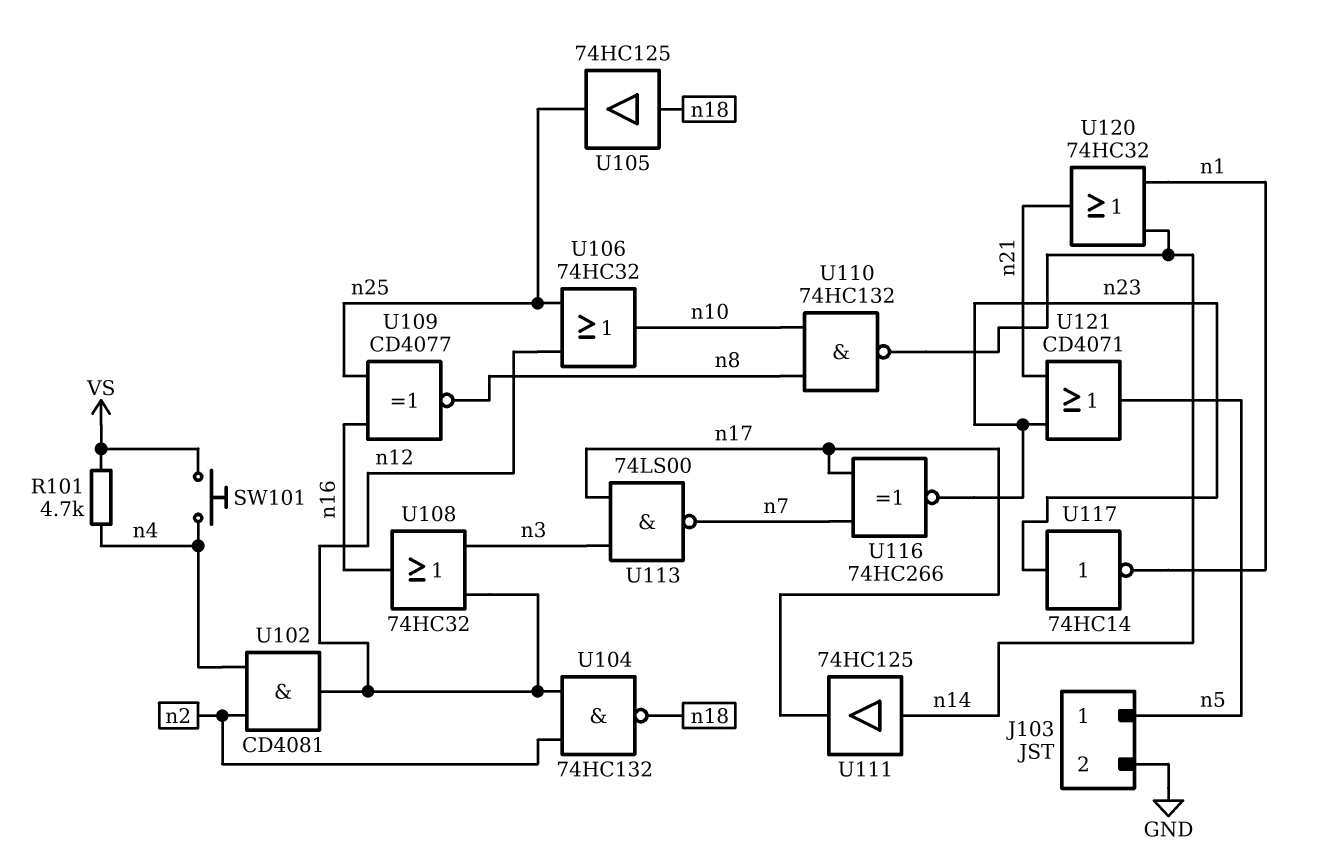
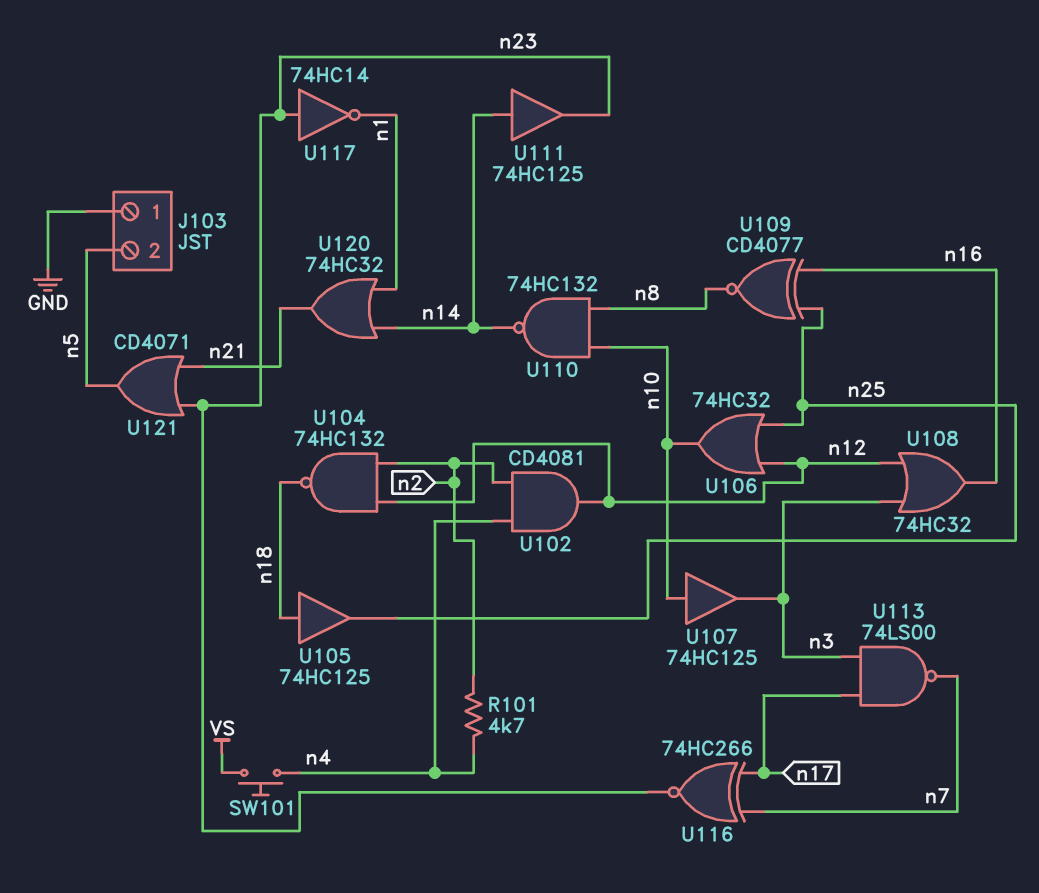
J103 pin 1: n5 -> GND
J103 pin 2: GND -> n5
R101: 4.7k (VS, n4) -> 4.7k (n2, n4)
U107: none -> buffer 74HC125 (in n10, out n3)
U111: buffer 74HC125 (in n14, out n17) -> buffer 74HC125 (in n14, out n23)

